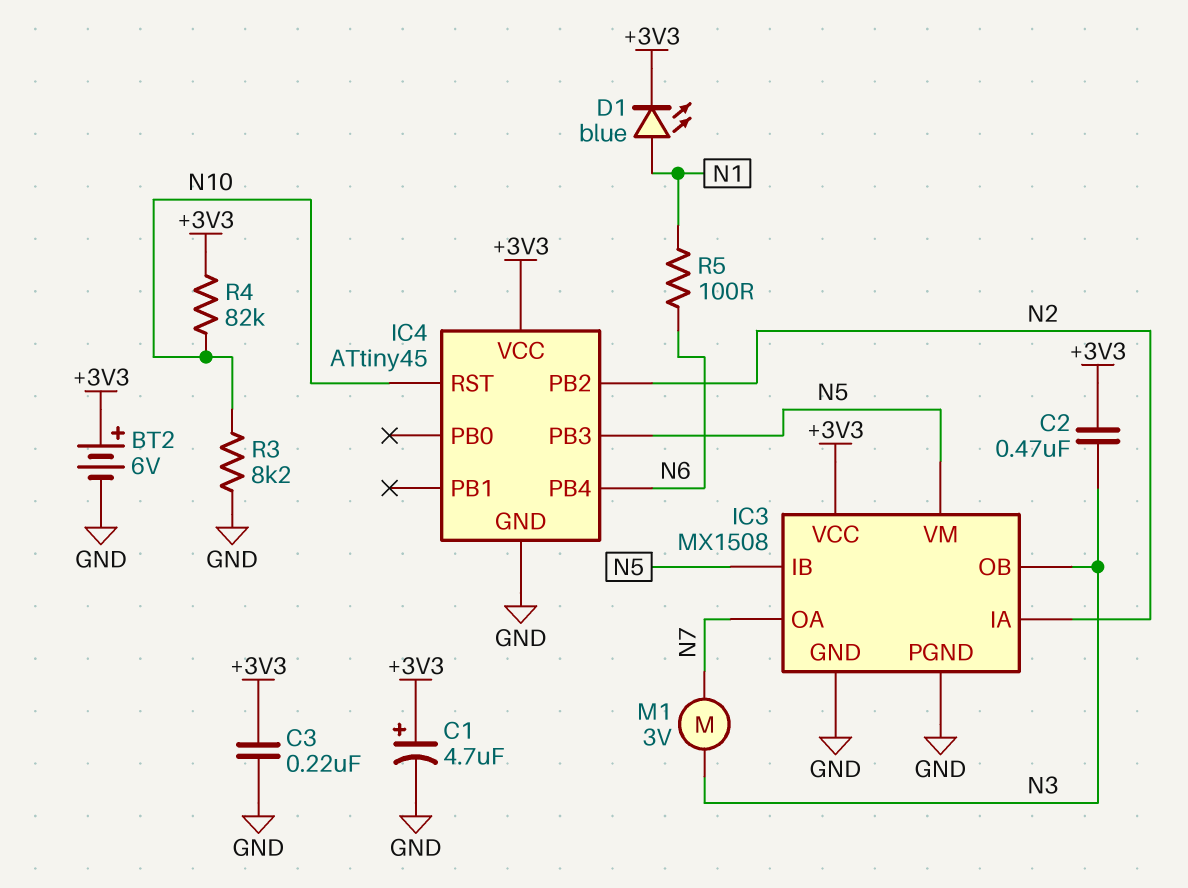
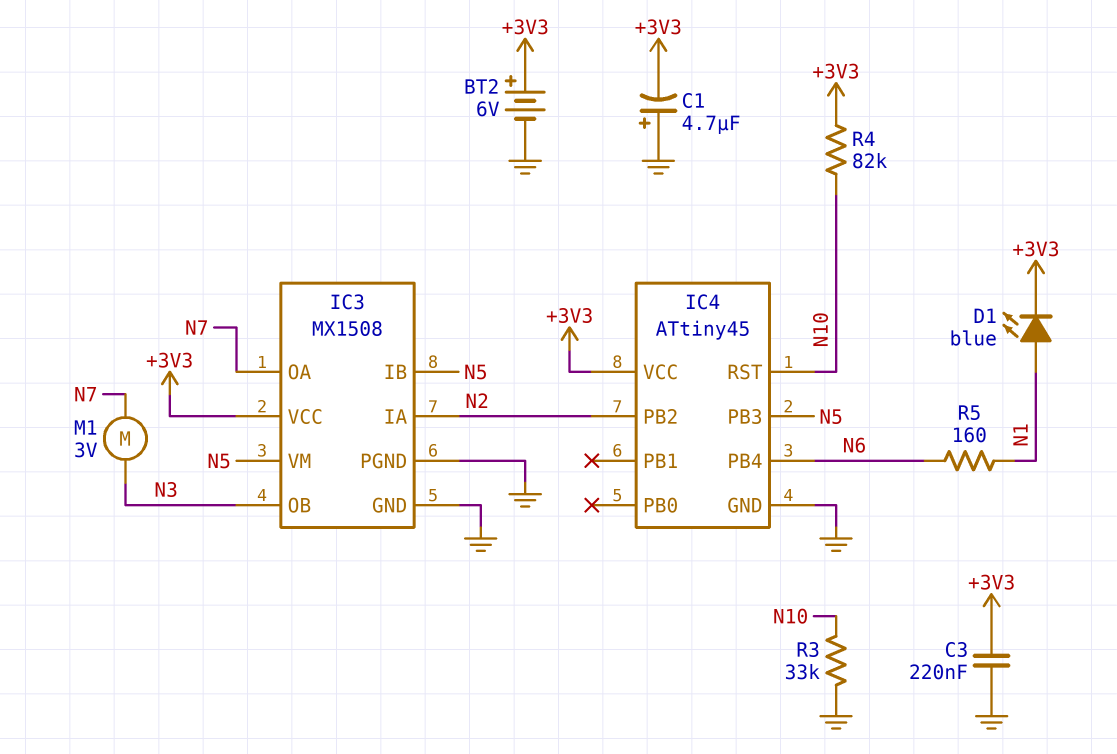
C1: 4.7uF (plus +3V3, minus GND) -> 4.7uF (plus GND, minus +3V3)
C2: 470nF (+3V3, N3) -> none
R3: 8.2k (GND, N10) -> 33k (GND, N10)
R5: 100 (N1, N6) -> 160 (N1, N6)

